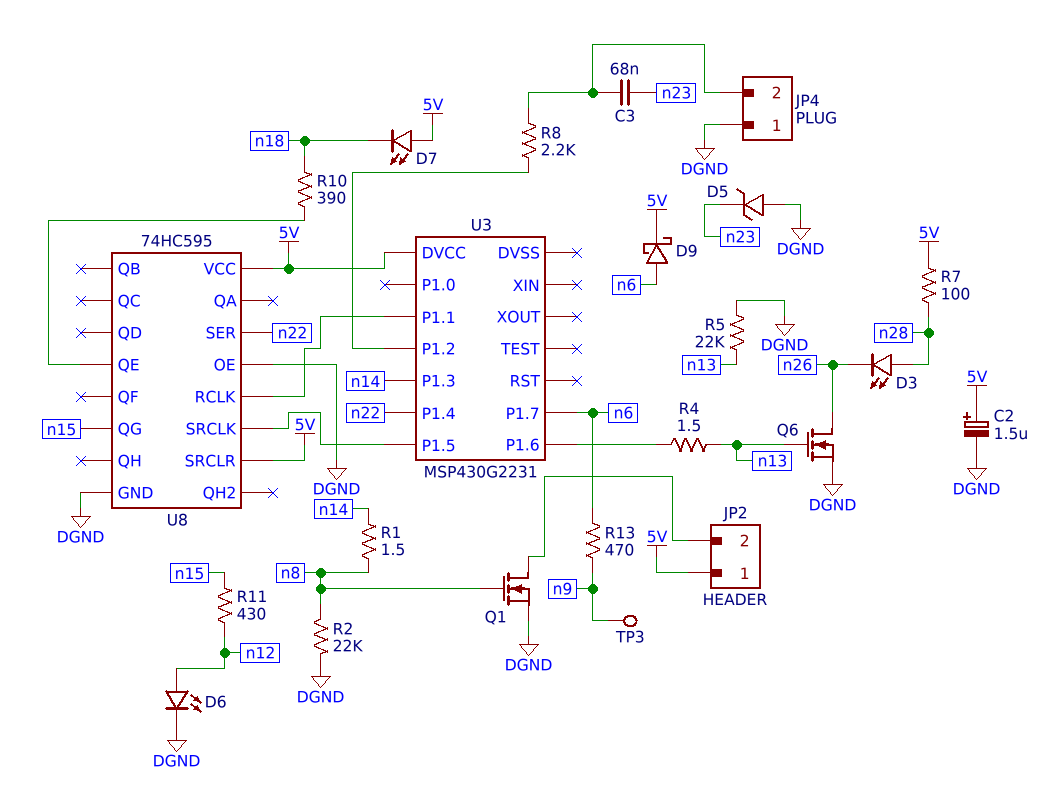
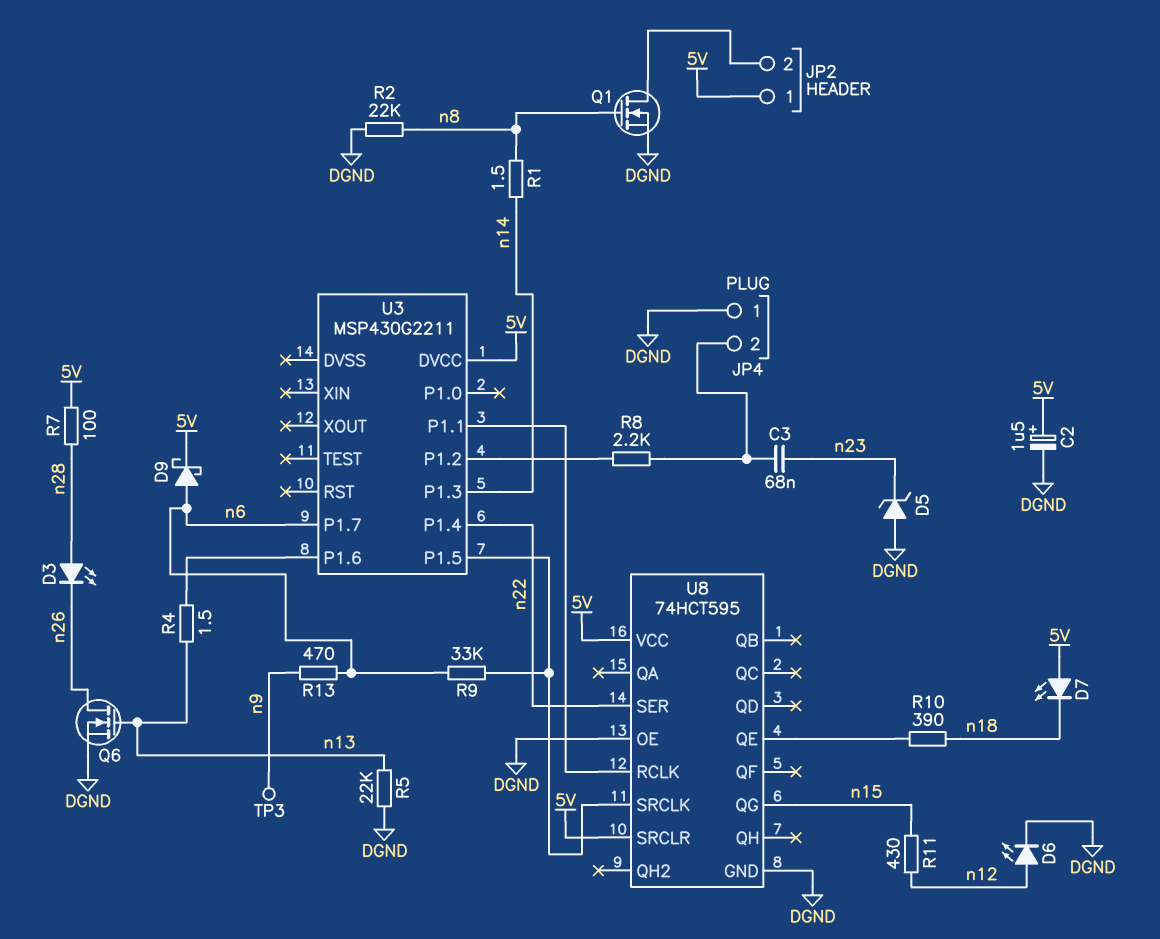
R9: none -> 33k (U3/P1.5, n6)
U3: MSP430G2231 -> MSP430G2211
U8: 74HC595 -> 74HCT595

